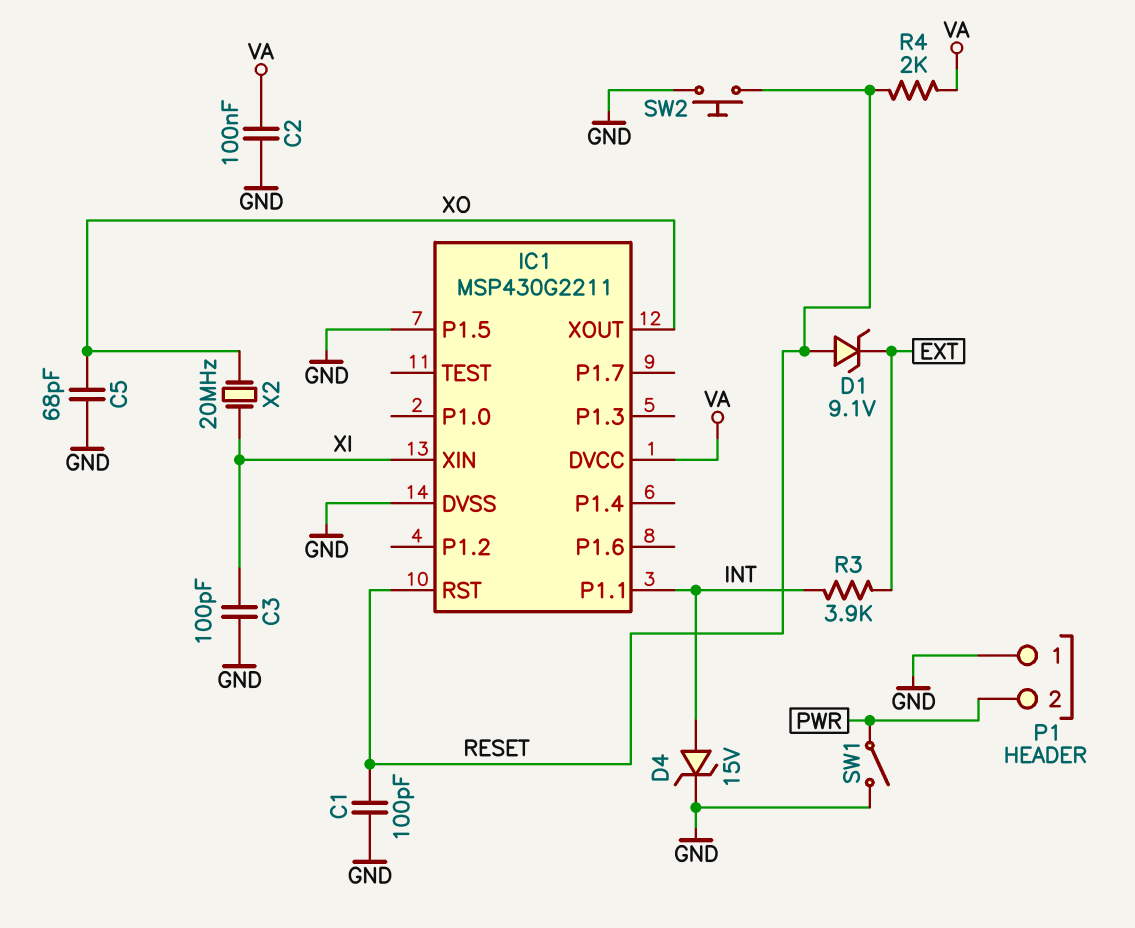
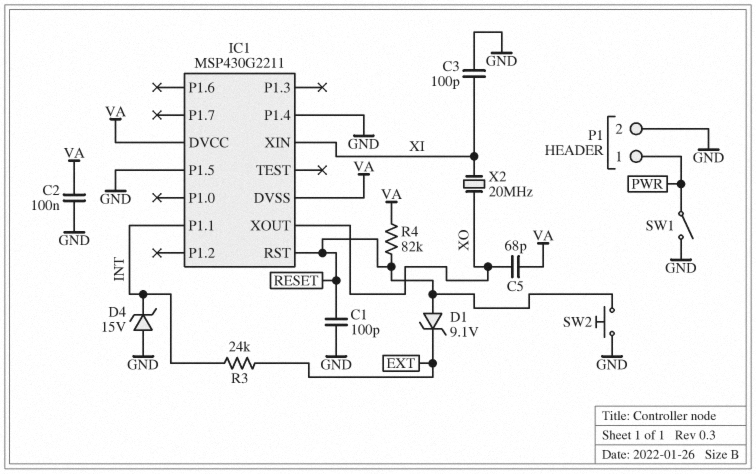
C5: 68pF (GND, XO) -> 68pF (VA, XO)
D4: zener 15V (A INT, K GND) -> zener 15V (A GND, K INT)
IC1 pin DVSS: GND -> VA
IC1 pin P1.4: none -> GND
P1 pin 1: GND -> PWR
P1 pin 2: PWR -> GND
R3: 3.9k (EXT, INT) -> 24k (EXT, INT)
R4: 2k (RESET, VA) -> 82k (RESET, VA)

